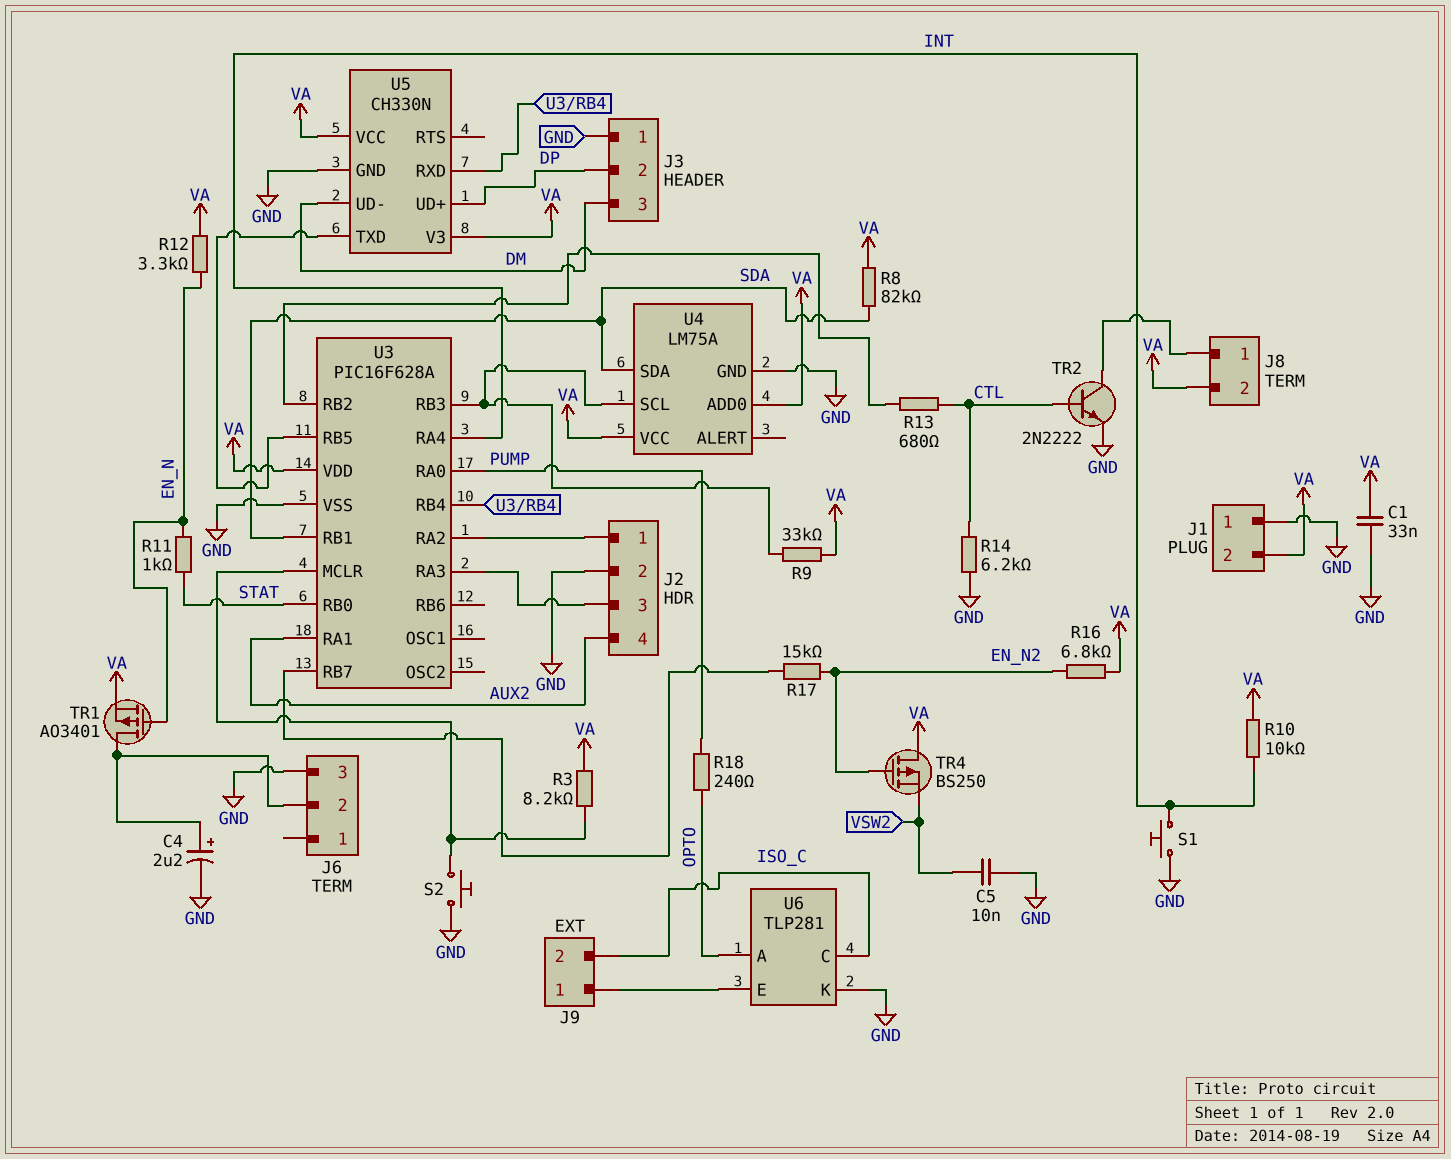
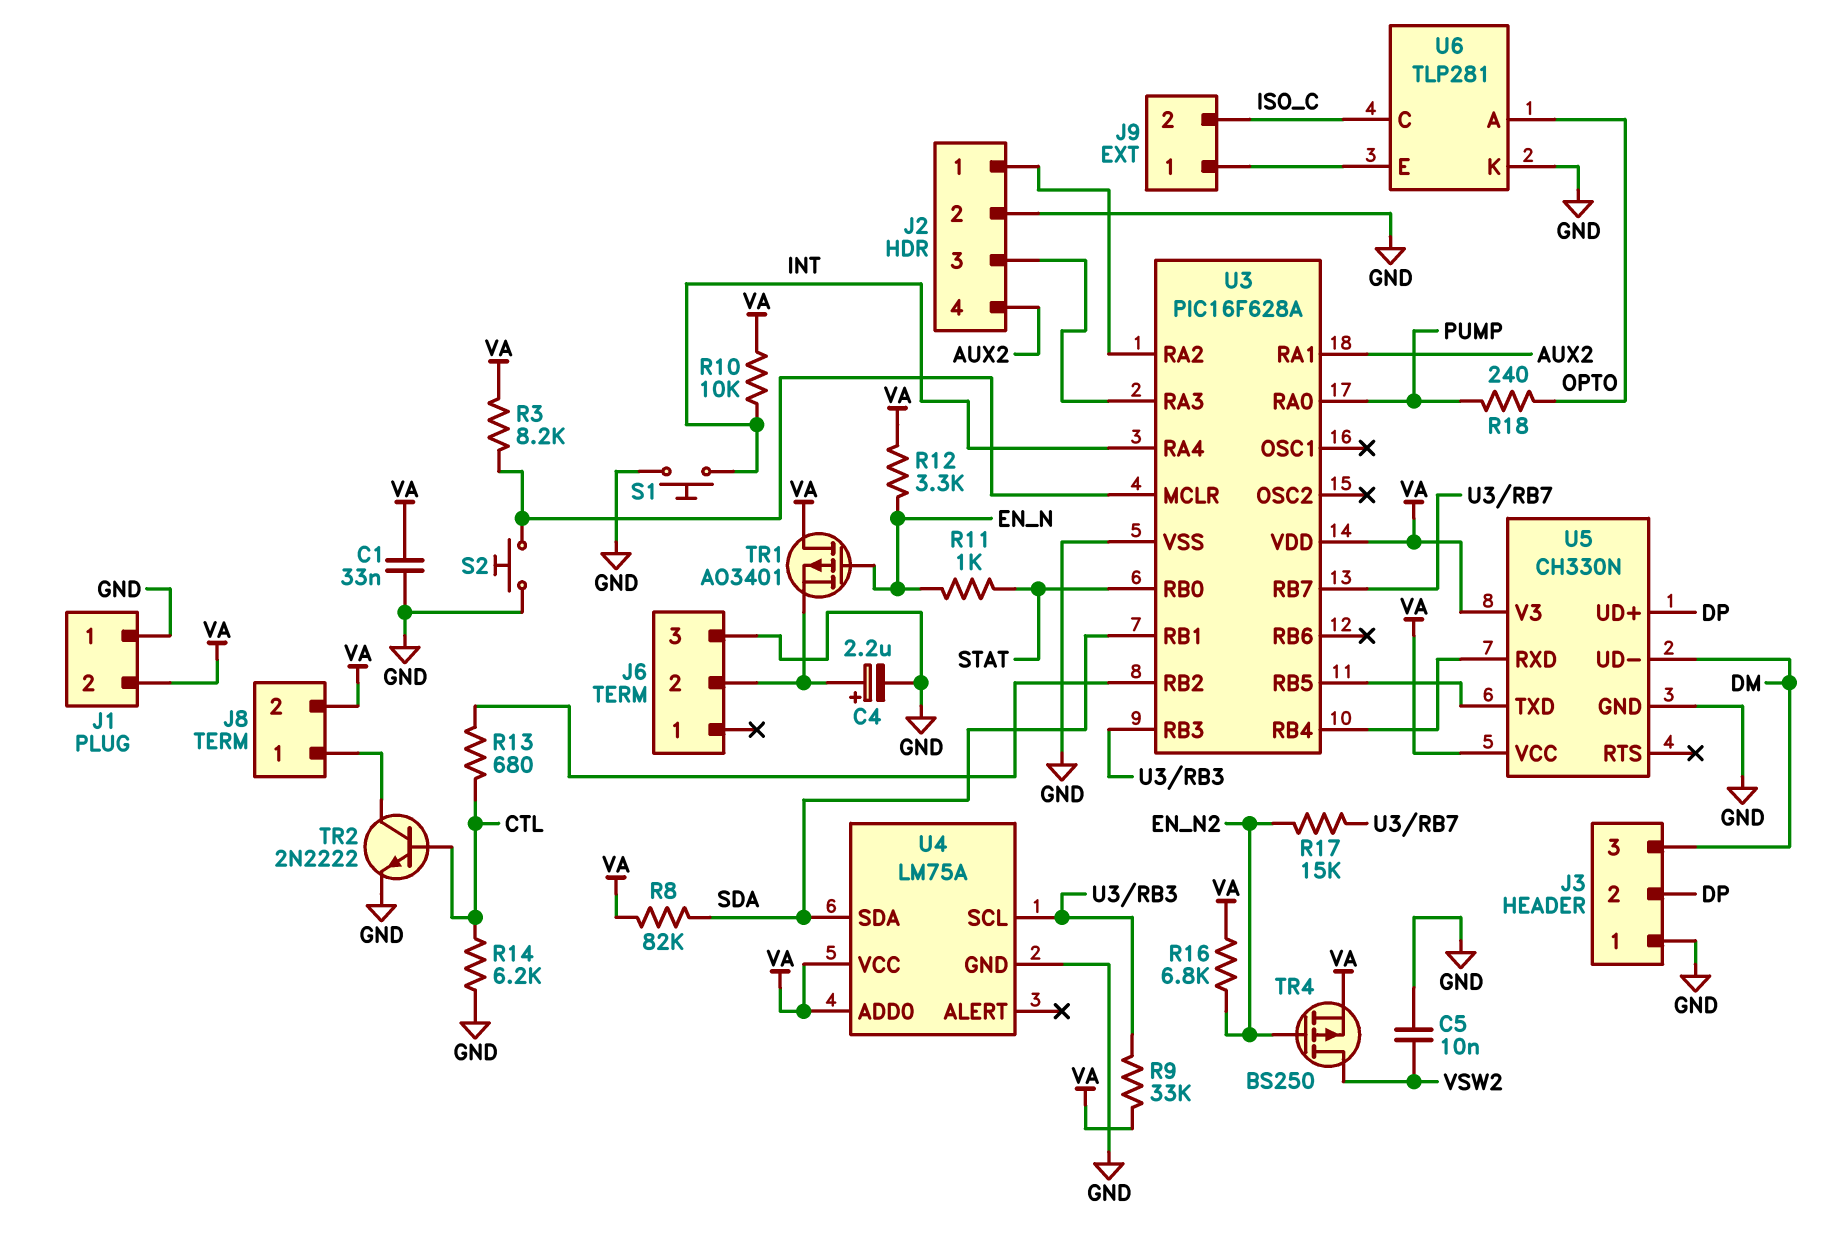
TR1: PMOS AO3401 (G EN_N, D J6/2, S VA) -> PMOS AO3401 (G EN_N, D VA, S J6/2)
TR4: PMOS BS250 (G EN_N2, D VA, S VSW2) -> PMOS BS250 (G EN_N2, D VSW2, S VA)

